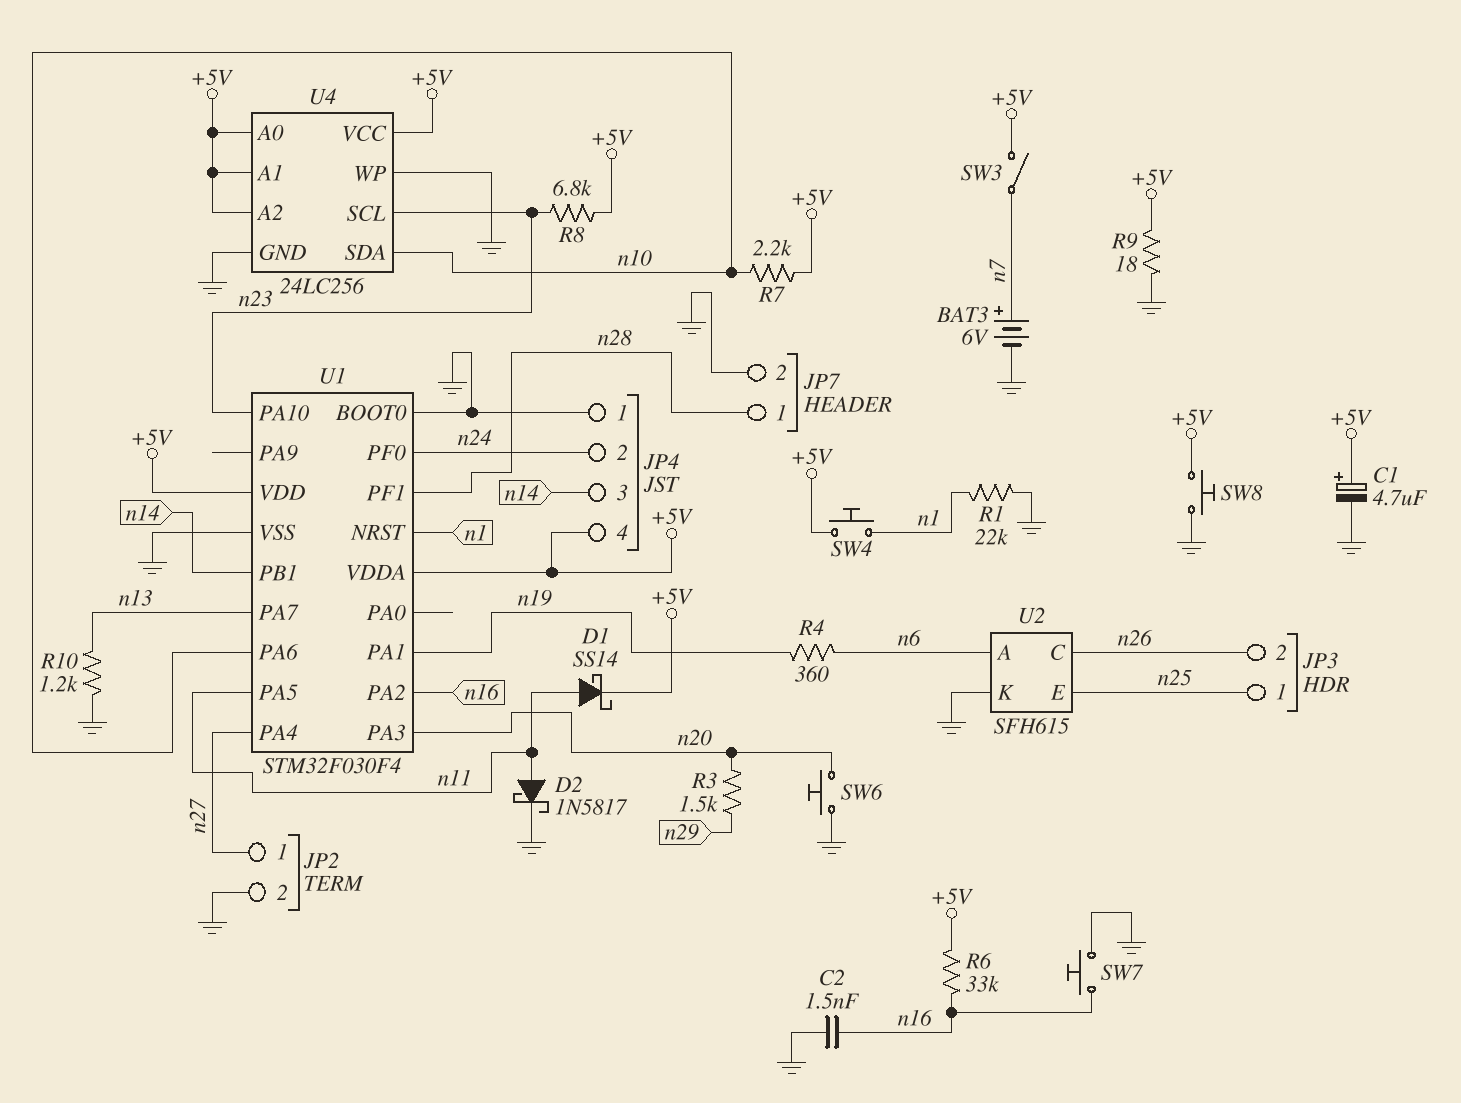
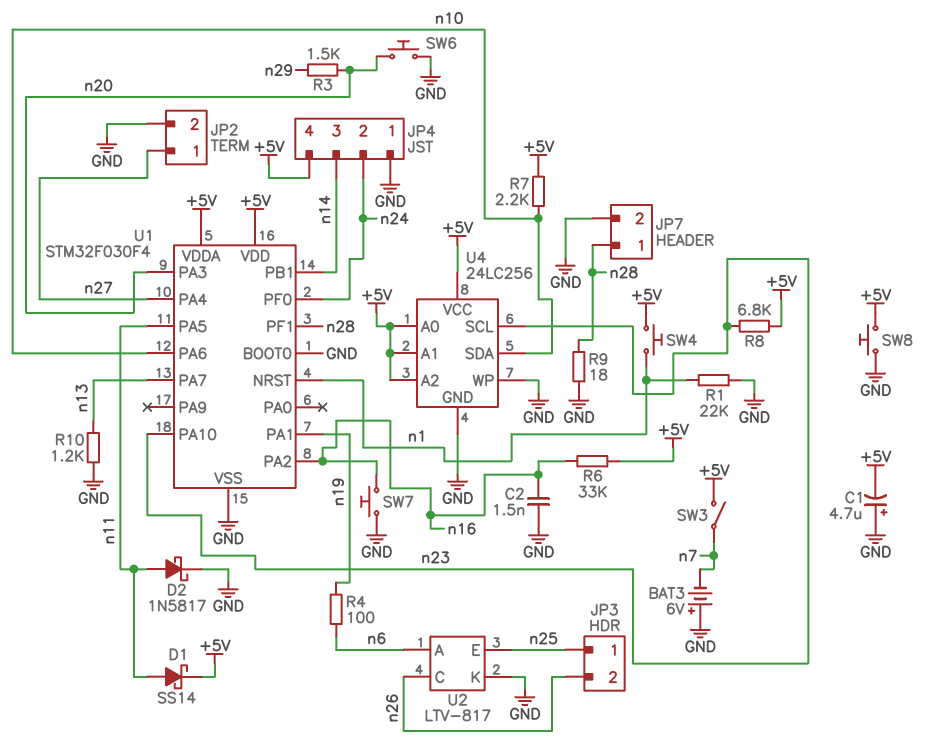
BAT3: 6V (plus n7, minus GND) -> 6V (plus GND, minus n7)
C1: 4.7uF (plus +5V, minus GND) -> 4.7uF (plus GND, minus +5V)
R4: 360 (n6, n19) -> 100 (n6, n19)
R9: 18 (+5V, GND) -> 18 (GND, n28)
U2: SFH615 -> LTV-817

